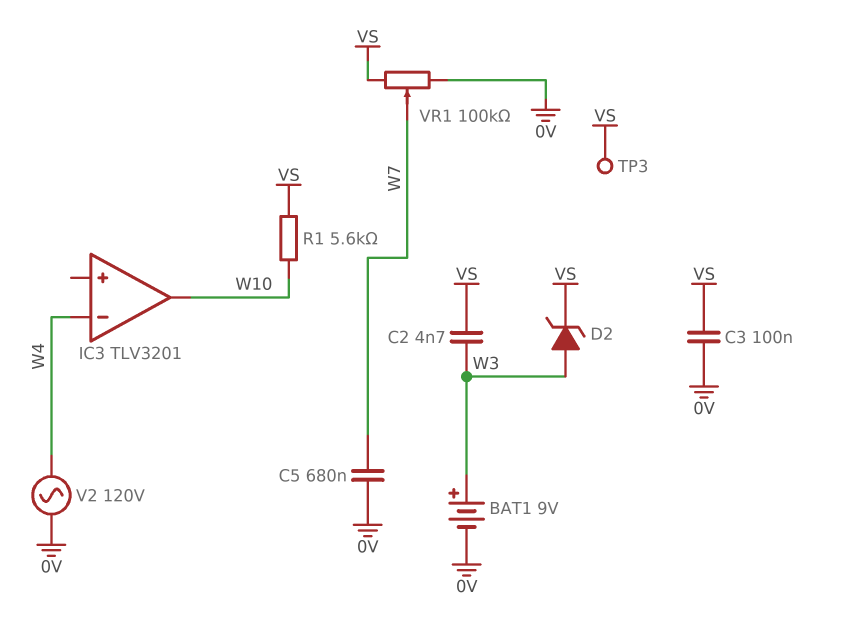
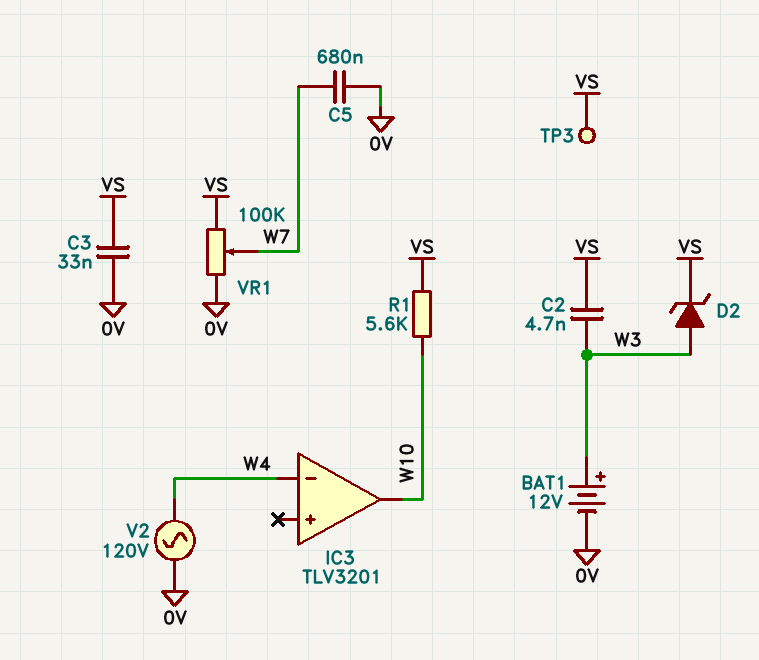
BAT1: 9V (plus W3, minus 0V) -> 12V (plus W3, minus 0V)
C3: 100nF (0V, VS) -> 33nF (0V, VS)

